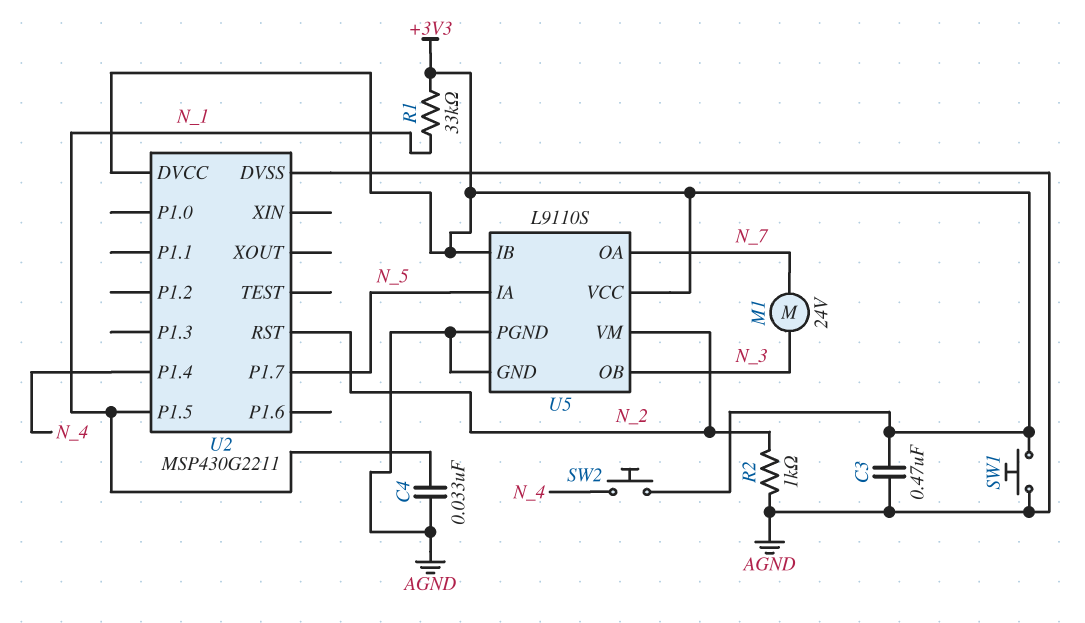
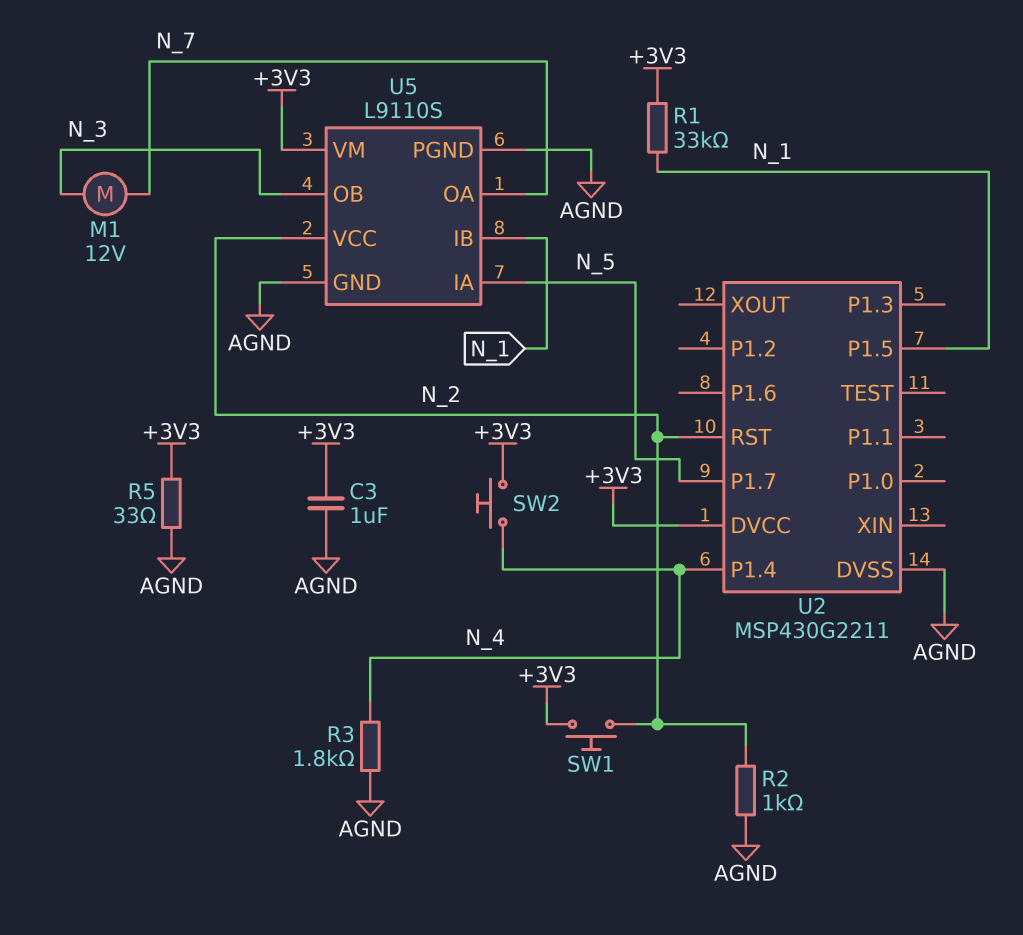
C3: 470nF (+3V3, AGND) -> 1uF (+3V3, AGND)
C4: 33nF (AGND, N_1) -> none
M1: motor 24V (N_3, N_7) -> motor 12V (N_3, N_7)
R3: none -> 1.8k (AGND, N_4)
R5: none -> 33 (+3V3, AGND)
SW1: button (+3V3, AGND) -> button (+3V3, N_2)
U5 pin IB: +3V3 -> N_1
U5 pin VCC: +3V3 -> N_2
U5 pin VM: N_2 -> +3V3

